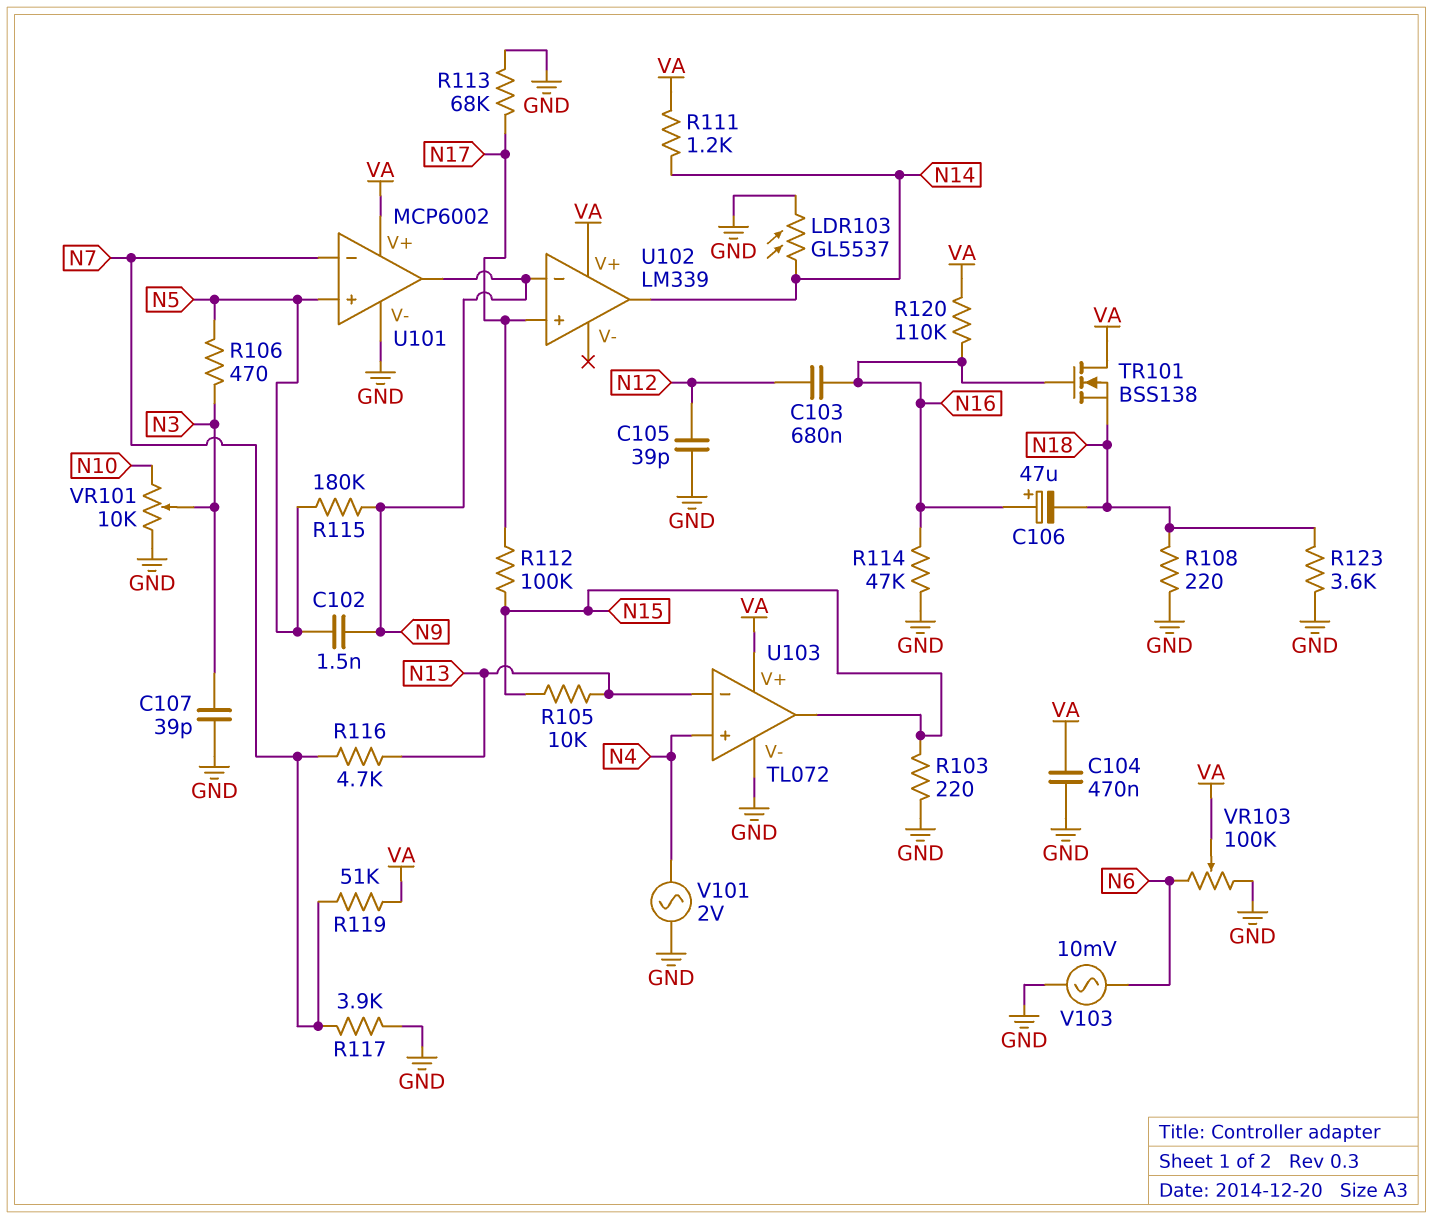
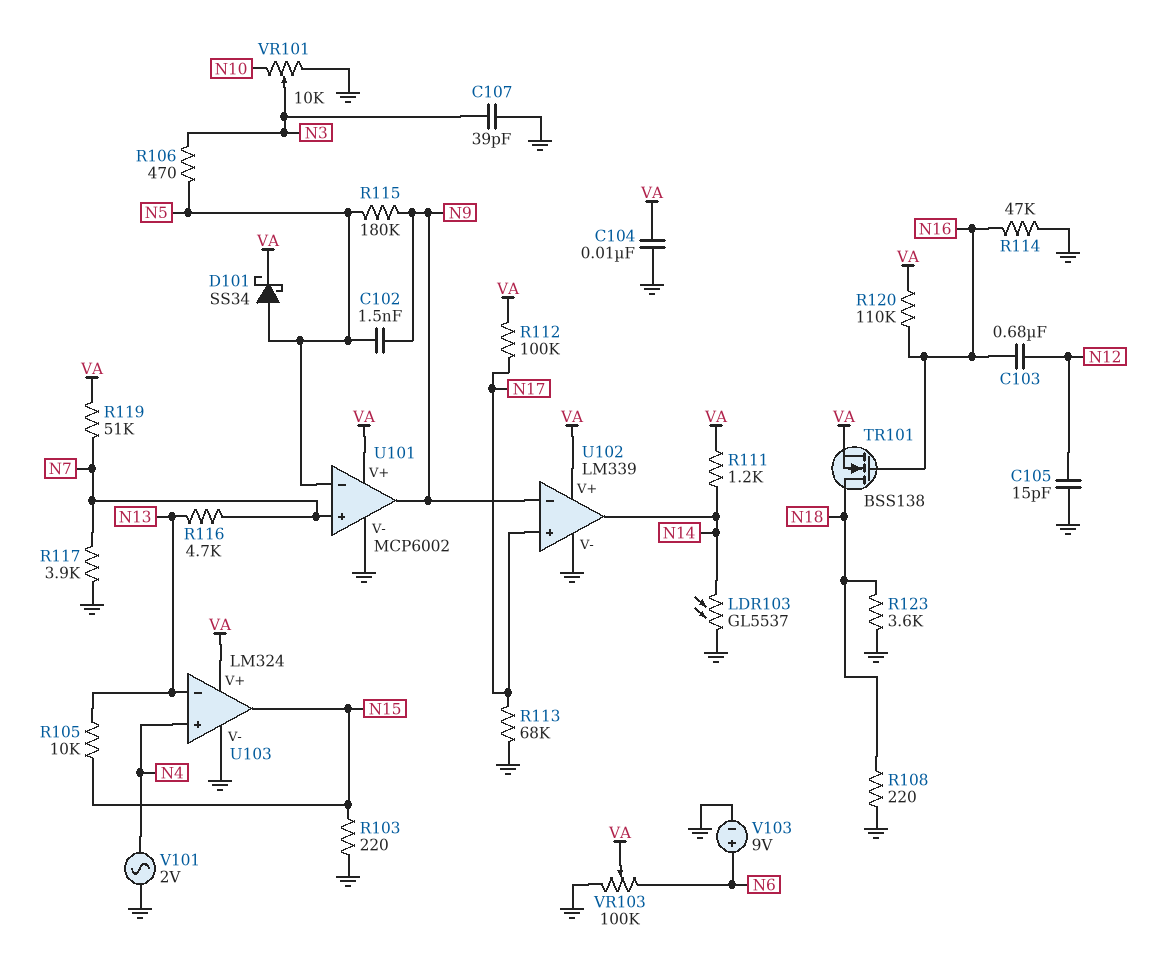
C104: 470nF (GND, VA) -> 10nF (GND, VA)
C105: 39pF (GND, N12) -> 15pF (GND, N12)
C106: 47uF (plus N16, minus N18) -> none
D101: none -> schottky SS34 (A N5, K VA)
R112: 100k (N15, N17) -> 100k (N17, VA)
TR101: NMOS BSS138 (G N16, D VA, S N18) -> NMOS BSS138 (G N16, D N18, S VA)
U101 pin in+: N5 -> N7
U101 pin in-: N7 -> N5
U102 pin V-: none -> GND
U103: TL072 -> LM324
V103: AC 10mV (GND, N6) -> 9V (plus N6, minus GND)

